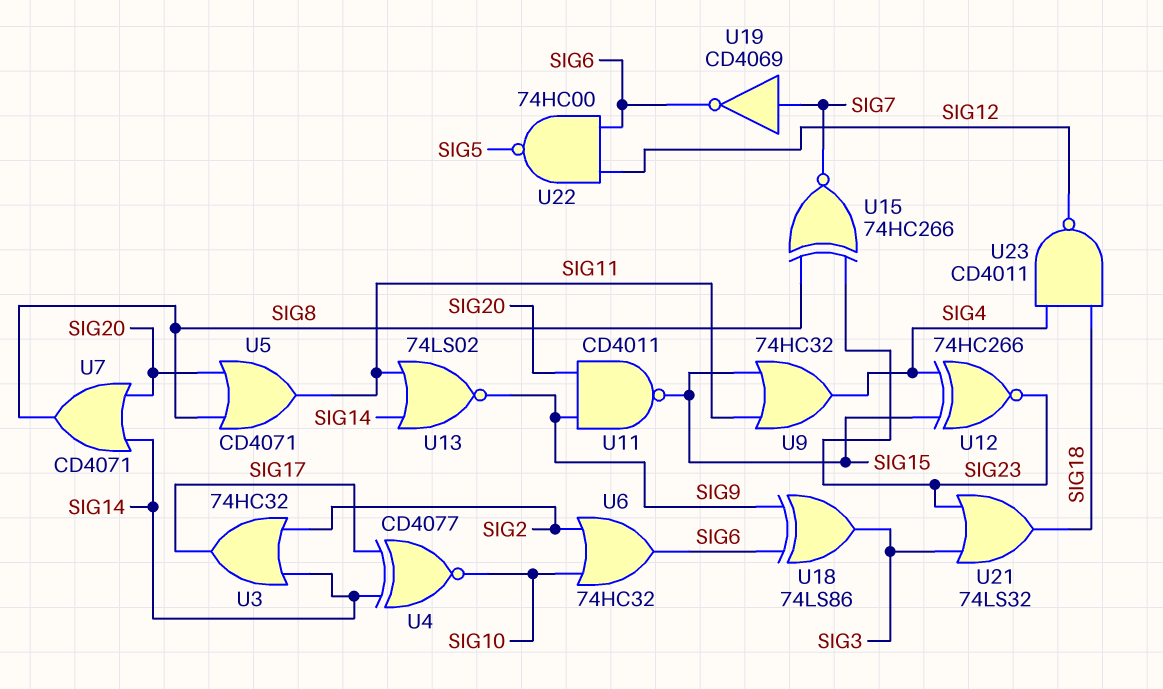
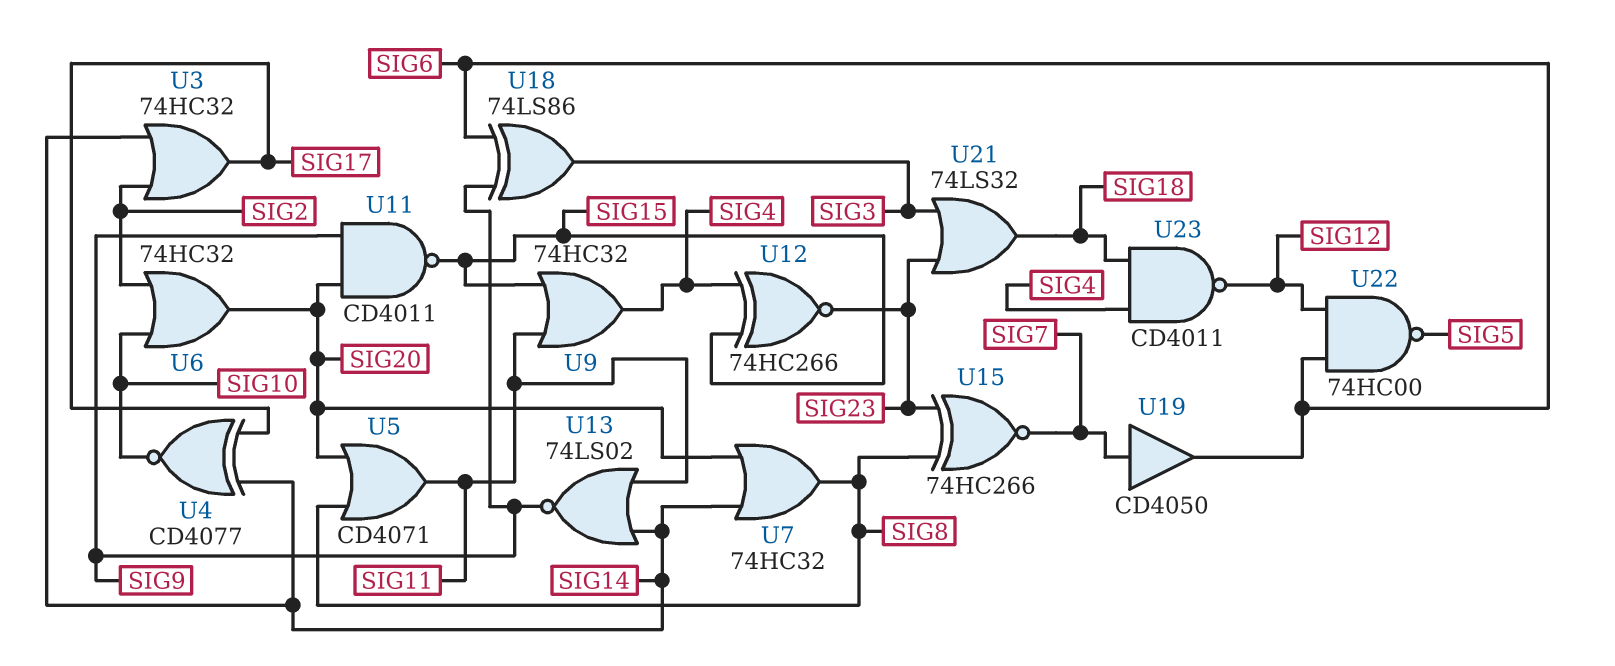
U6: OR 74HC32 (in SIG2, in SIG10, out SIG6) -> OR 74HC32 (in SIG2, in SIG10, out SIG20)
U7: OR CD4071 (in SIG14, in SIG20, out SIG8) -> OR 74HC32 (in SIG14, in SIG20, out SIG8)
U19: NOT CD4069 (in SIG7, out SIG6) -> buffer CD4050 (in SIG7, out SIG6)

